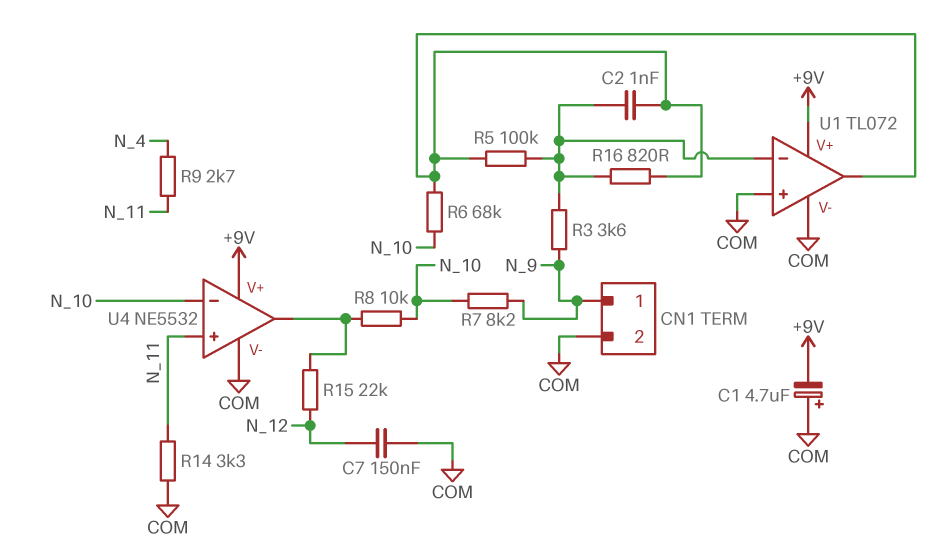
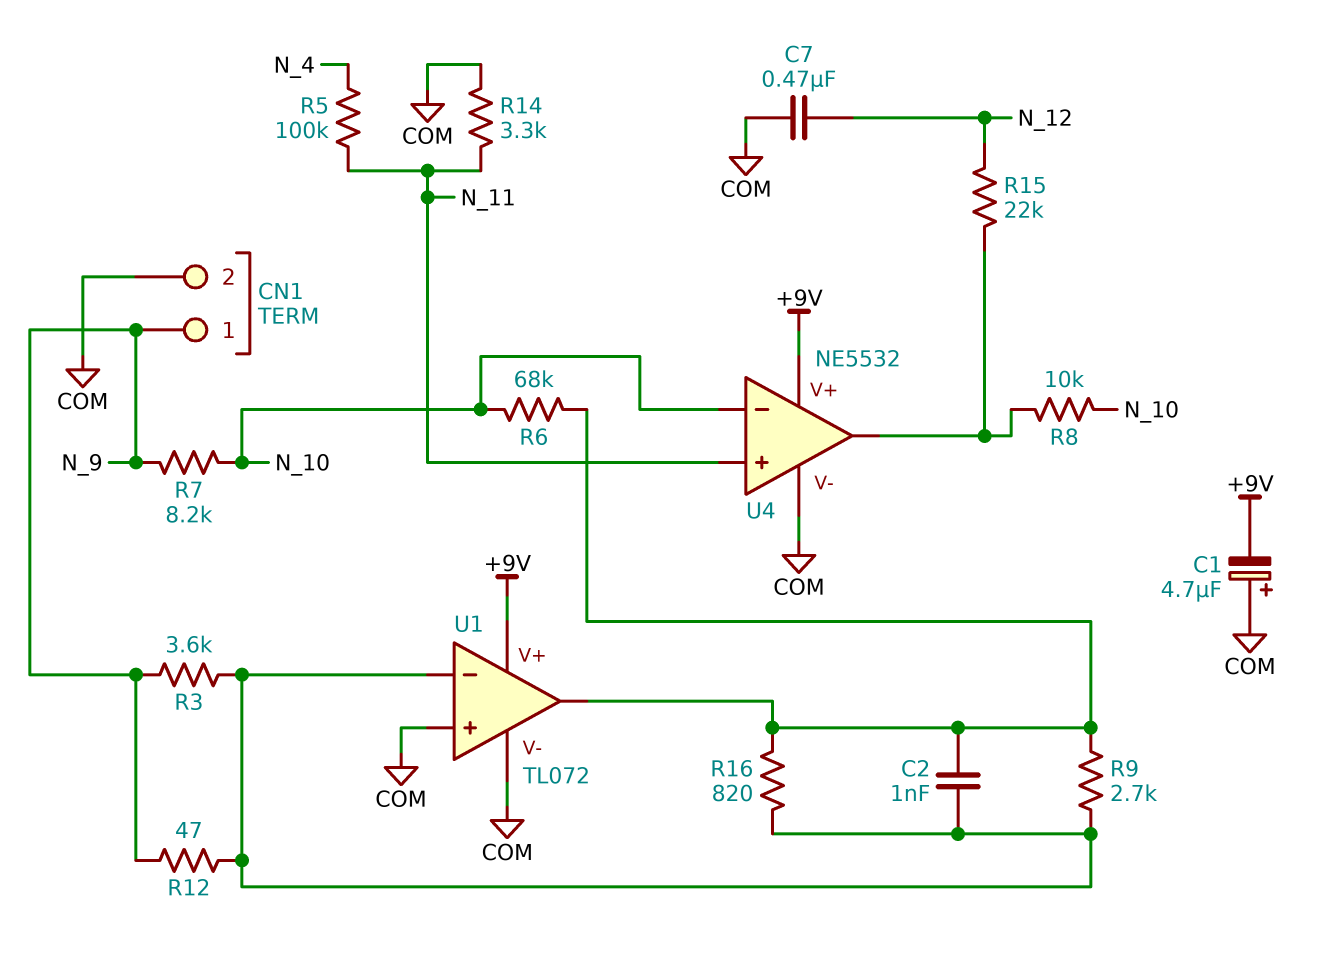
C7: 150nF (COM, N_12) -> 470nF (COM, N_12)
R5: 100k (U1/in-, U1/out) -> 100k (N_4, N_11)
R9: 2.7k (N_4, N_11) -> 2.7k (U1/in-, U1/out)
R12: none -> 47 (N_9, U1/in-)

